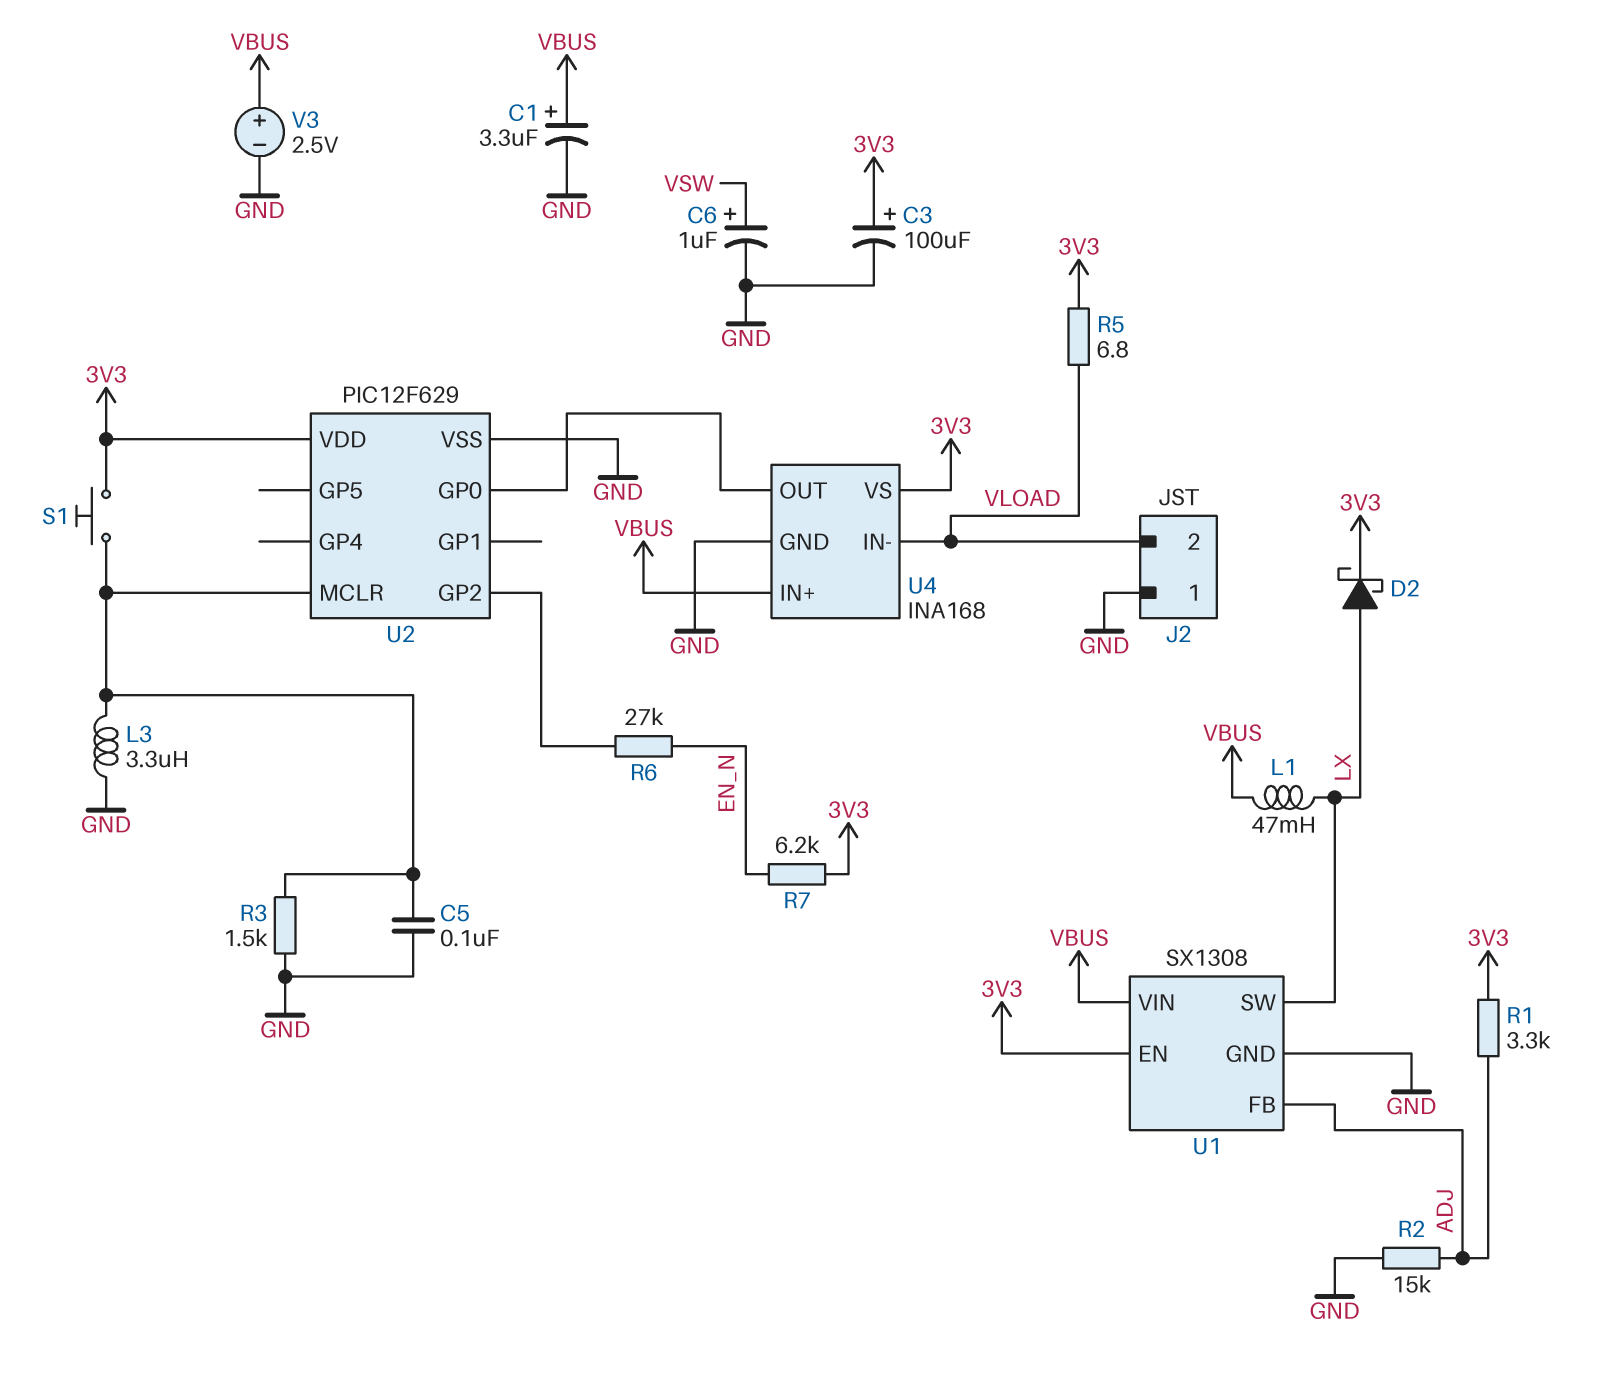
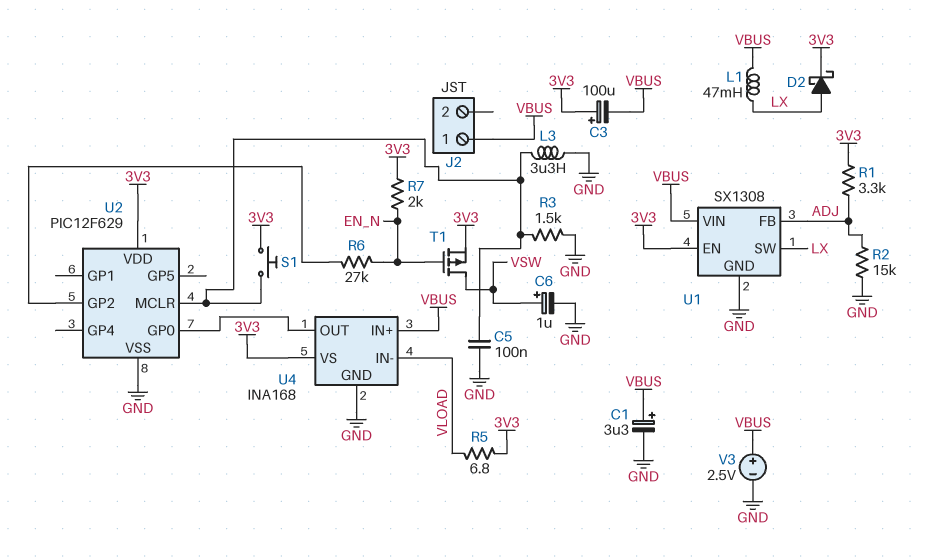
C3: 100uF (plus 3V3, minus GND) -> 100uF (plus 3V3, minus VBUS)
J2 pin 1: GND -> VBUS
J2 pin 2: VLOAD -> none
R7: 6.2k (3V3, EN_N) -> 2k (3V3, EN_N)
T1: none -> PMOS (G EN_N, D VSW, S 3V3)

